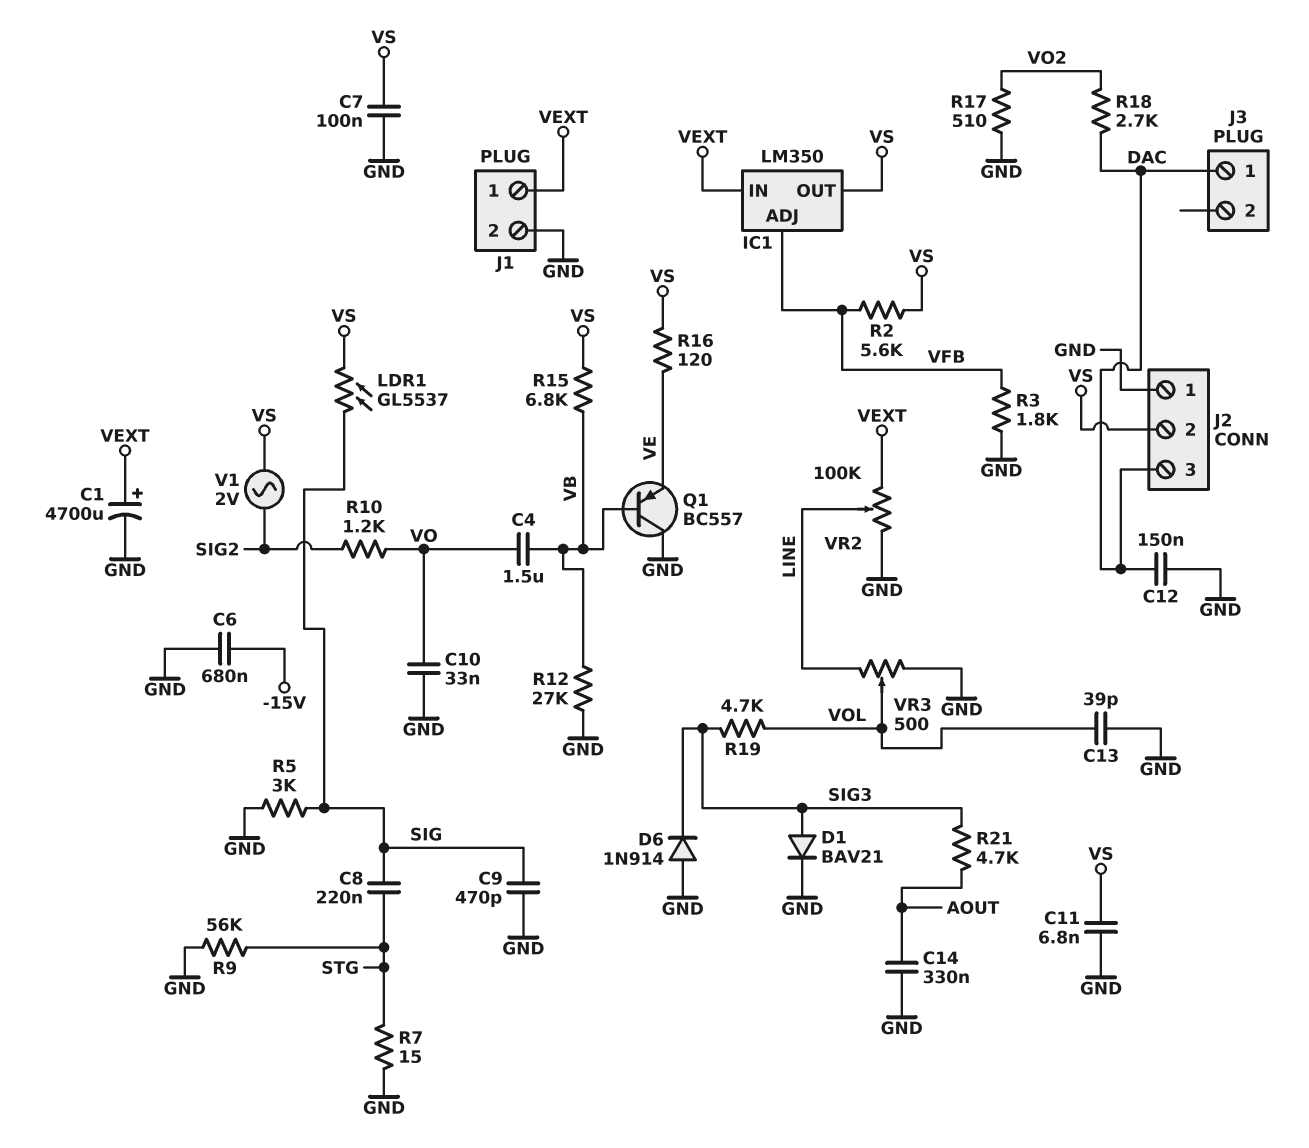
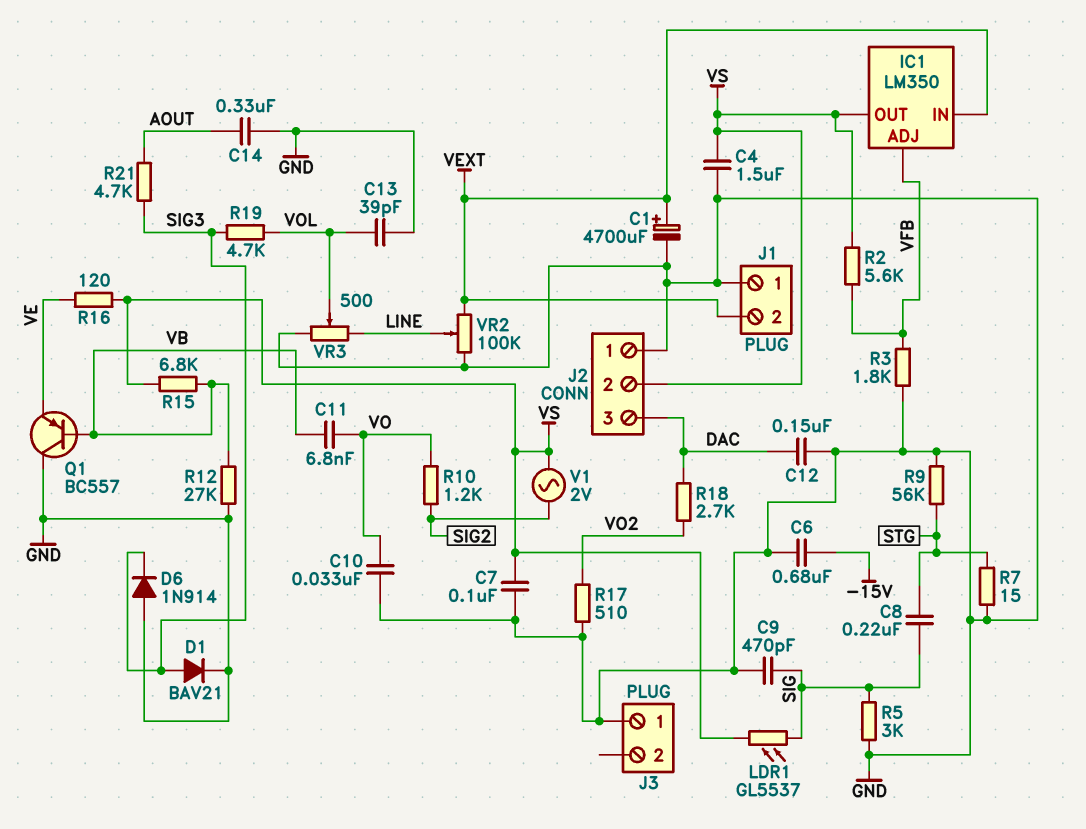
C4: 1.5uF (VB, VO) -> 1.5uF (GND, VS)
C11: 6.8nF (GND, VS) -> 6.8nF (VB, VO)
J1 pin 1: VEXT -> GND
J1 pin 2: GND -> VEXT
J3 pin 1: DAC -> GND

